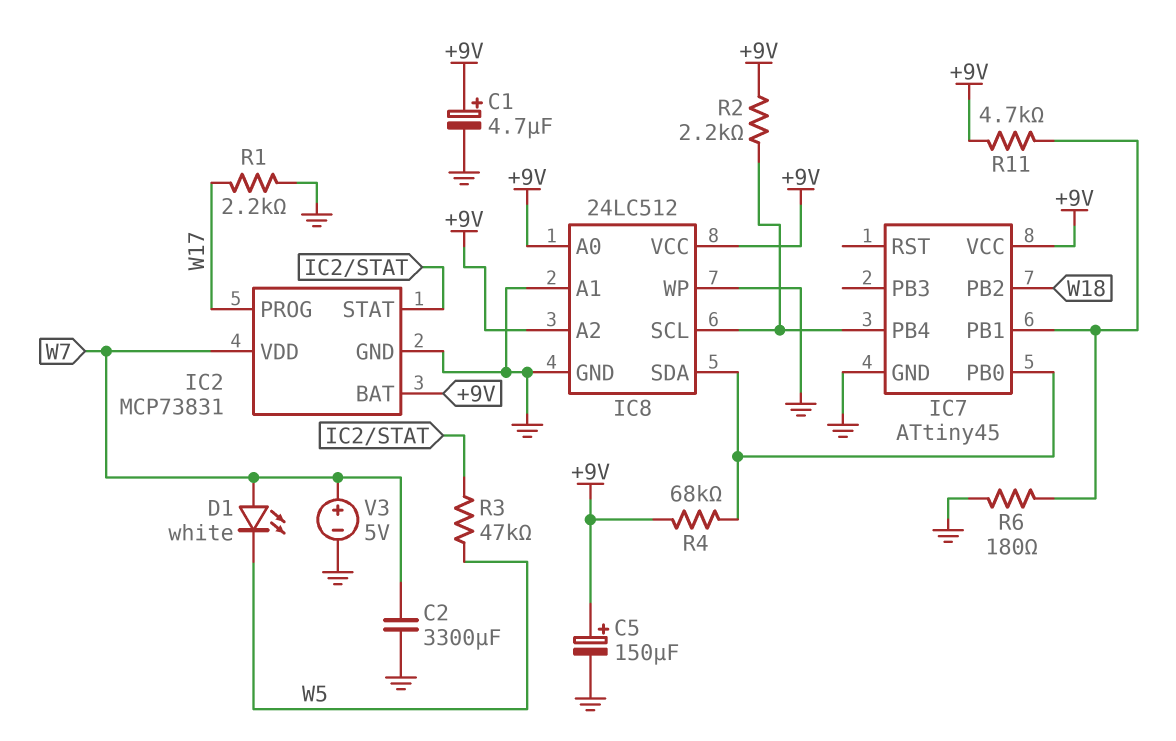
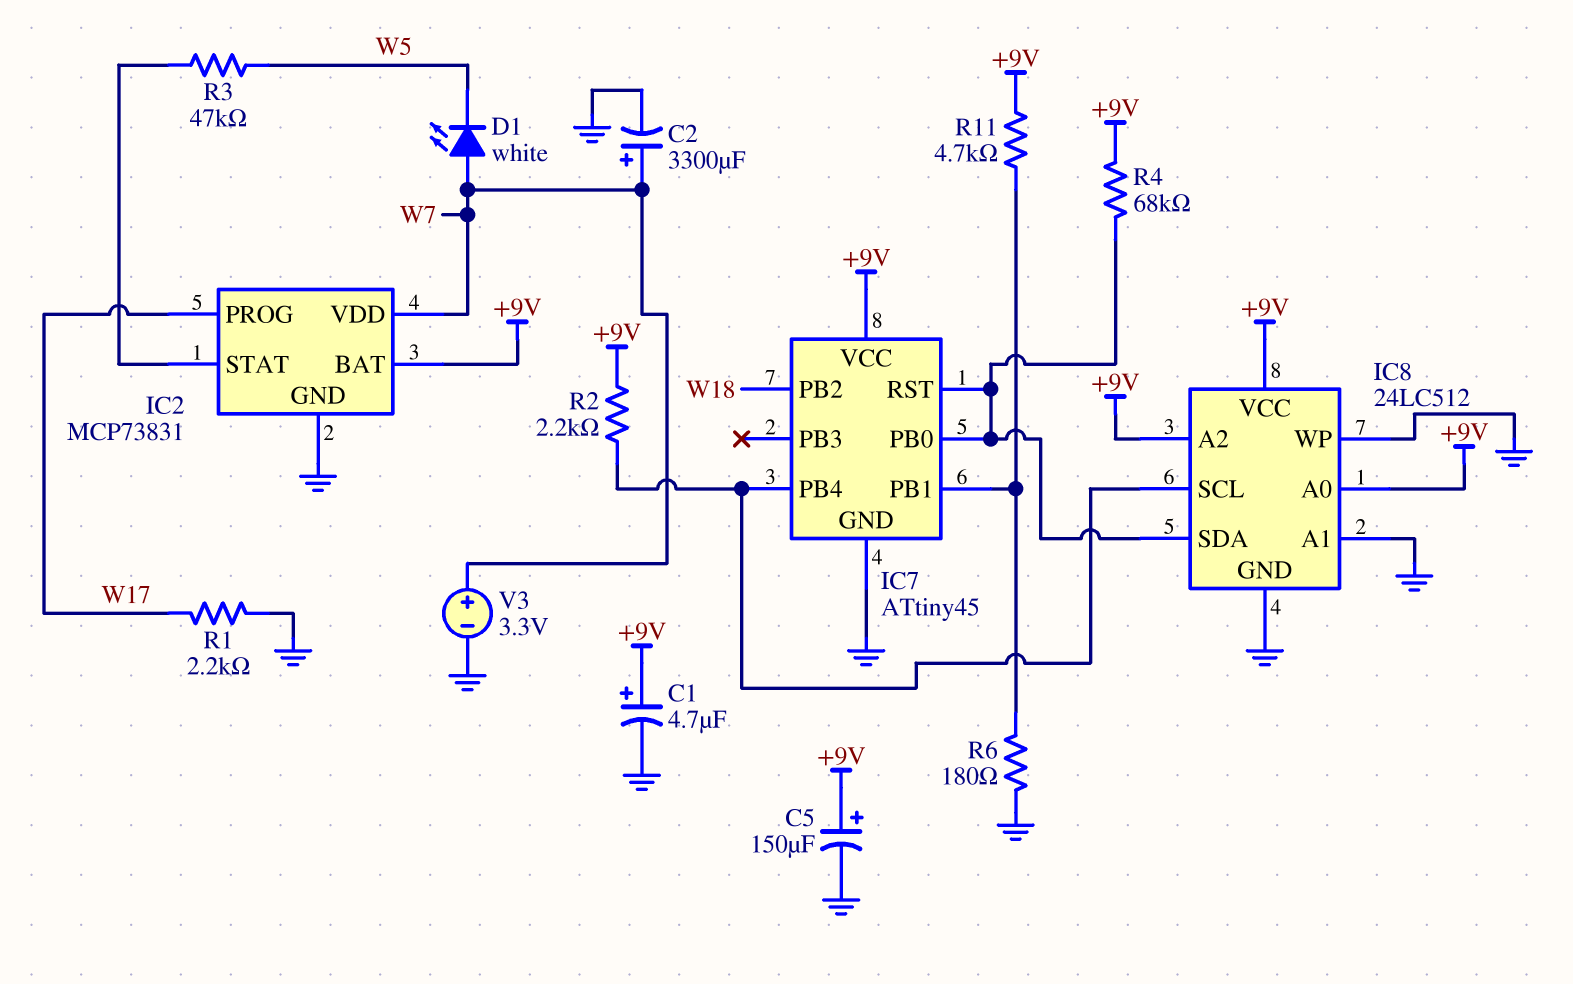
C2: 3300uF (GND, W7) -> 3300uF (plus W7, minus GND)
IC7 pin RST: none -> IC7/PB0
V3: 5V (plus W7, minus GND) -> 3.3V (plus W7, minus GND)

